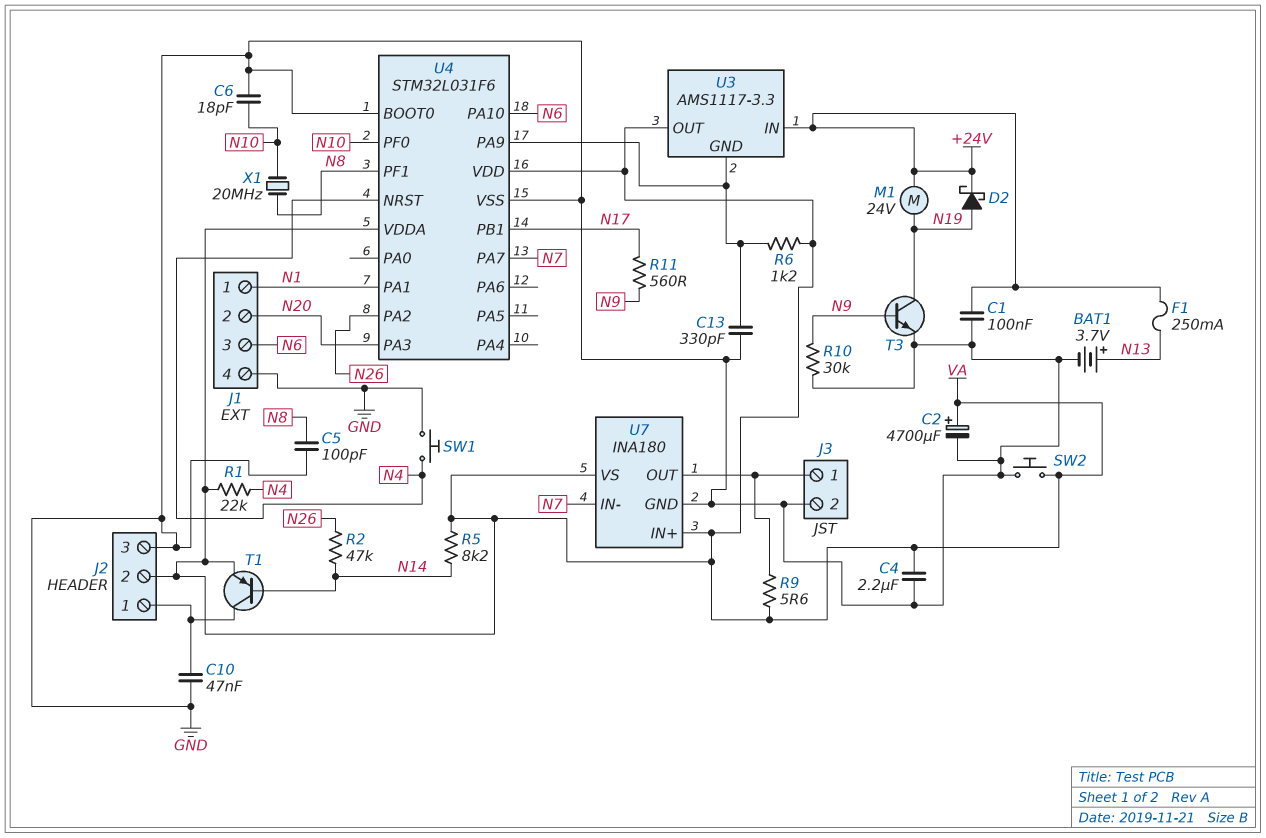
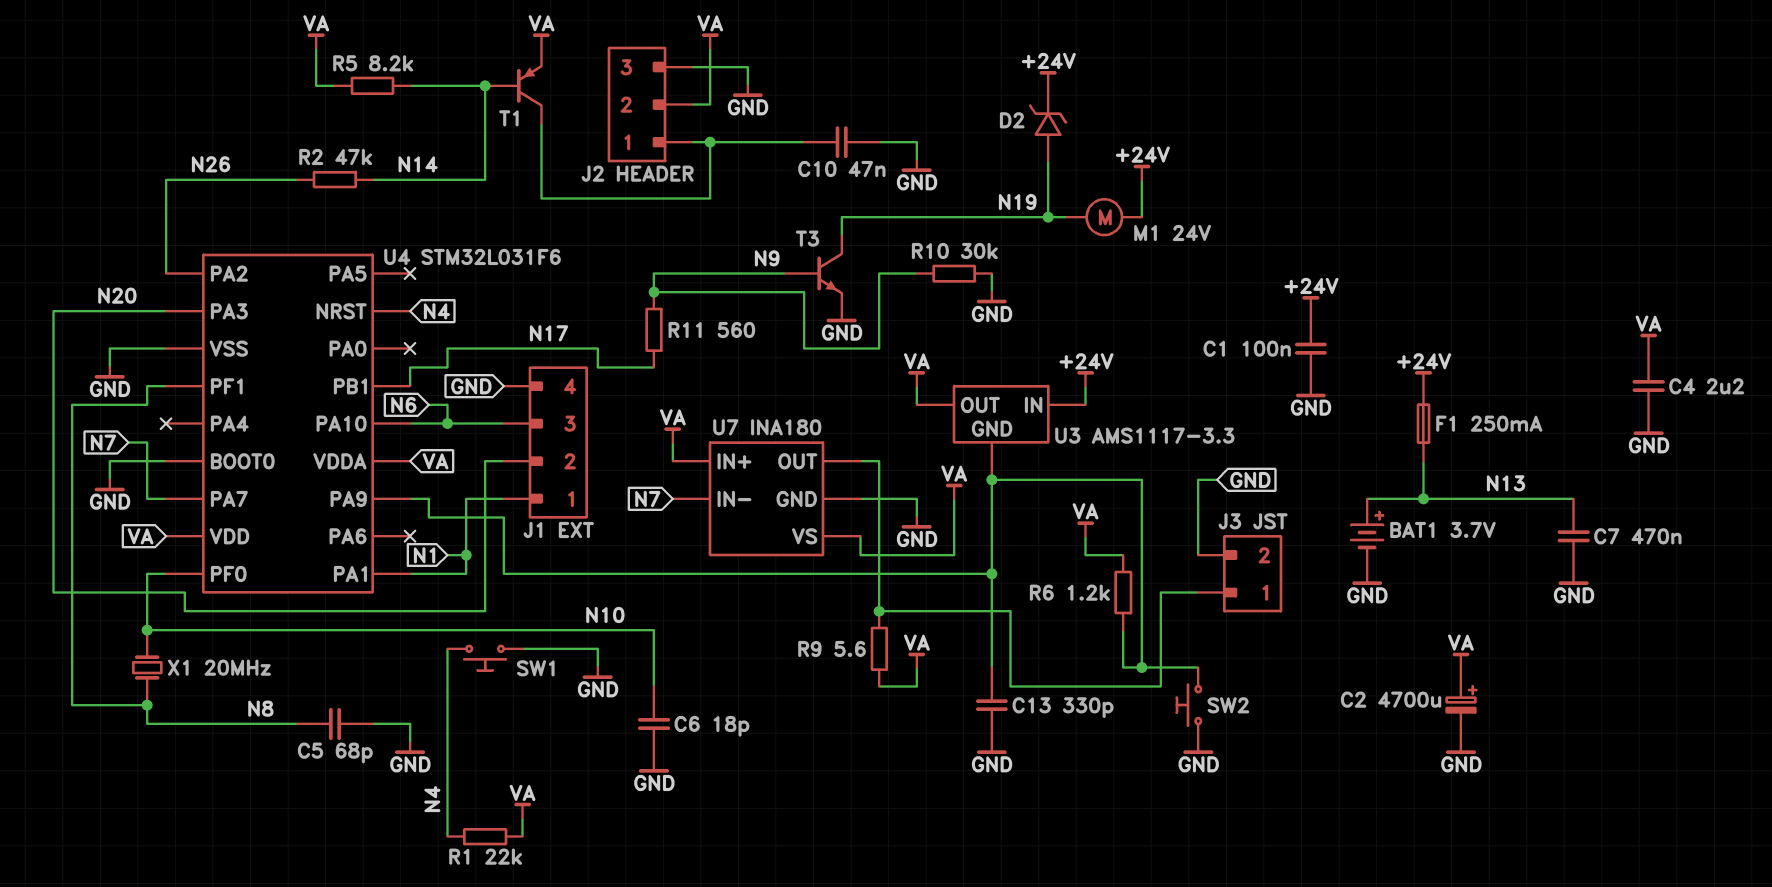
C5: 100pF (GND, N8) -> 68pF (GND, N8)
C7: none -> 470nF (GND, N13)
D2: schottky (A N19, K +24V) -> zener (A N19, K +24V)
SW2: button (GND, VA) -> button (GND, U3/GND)

